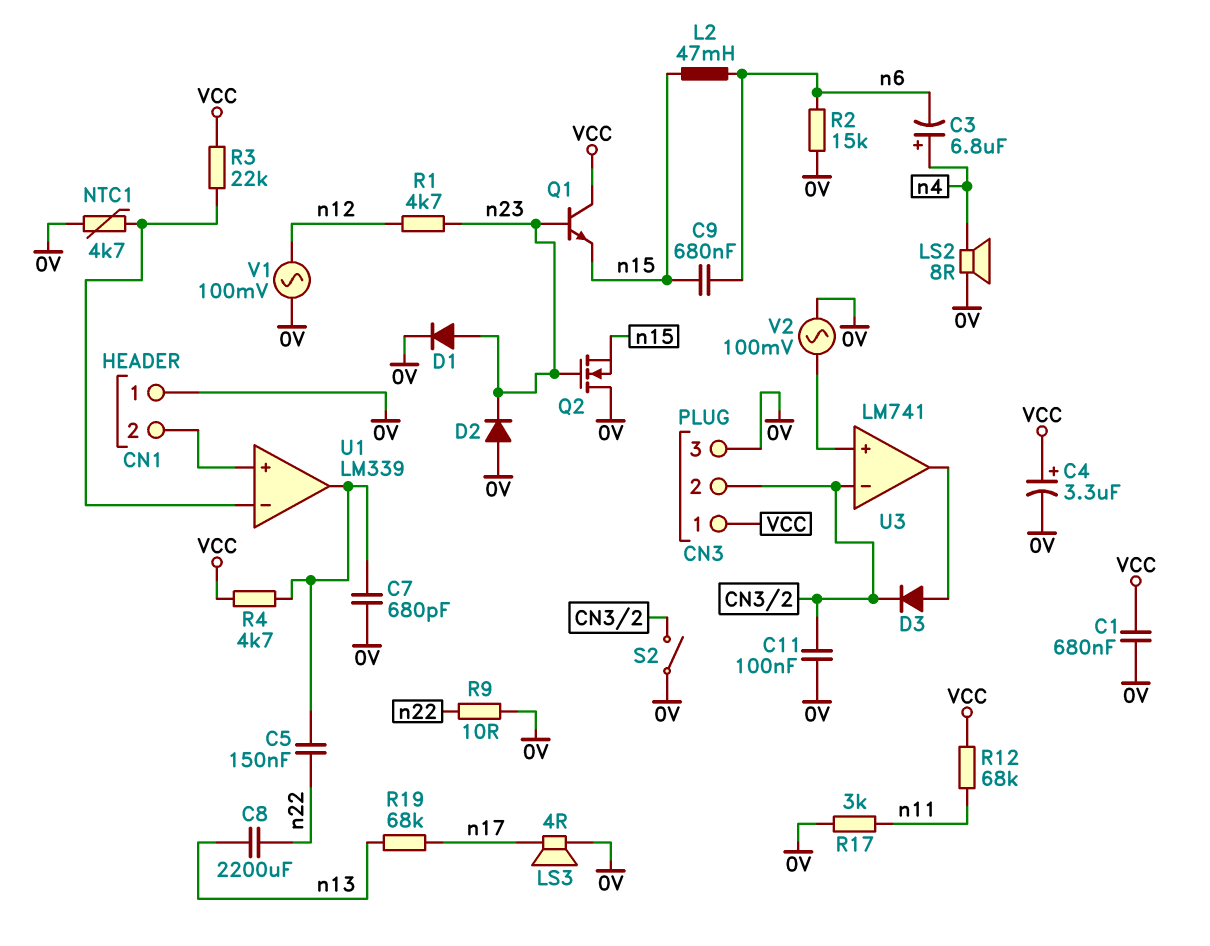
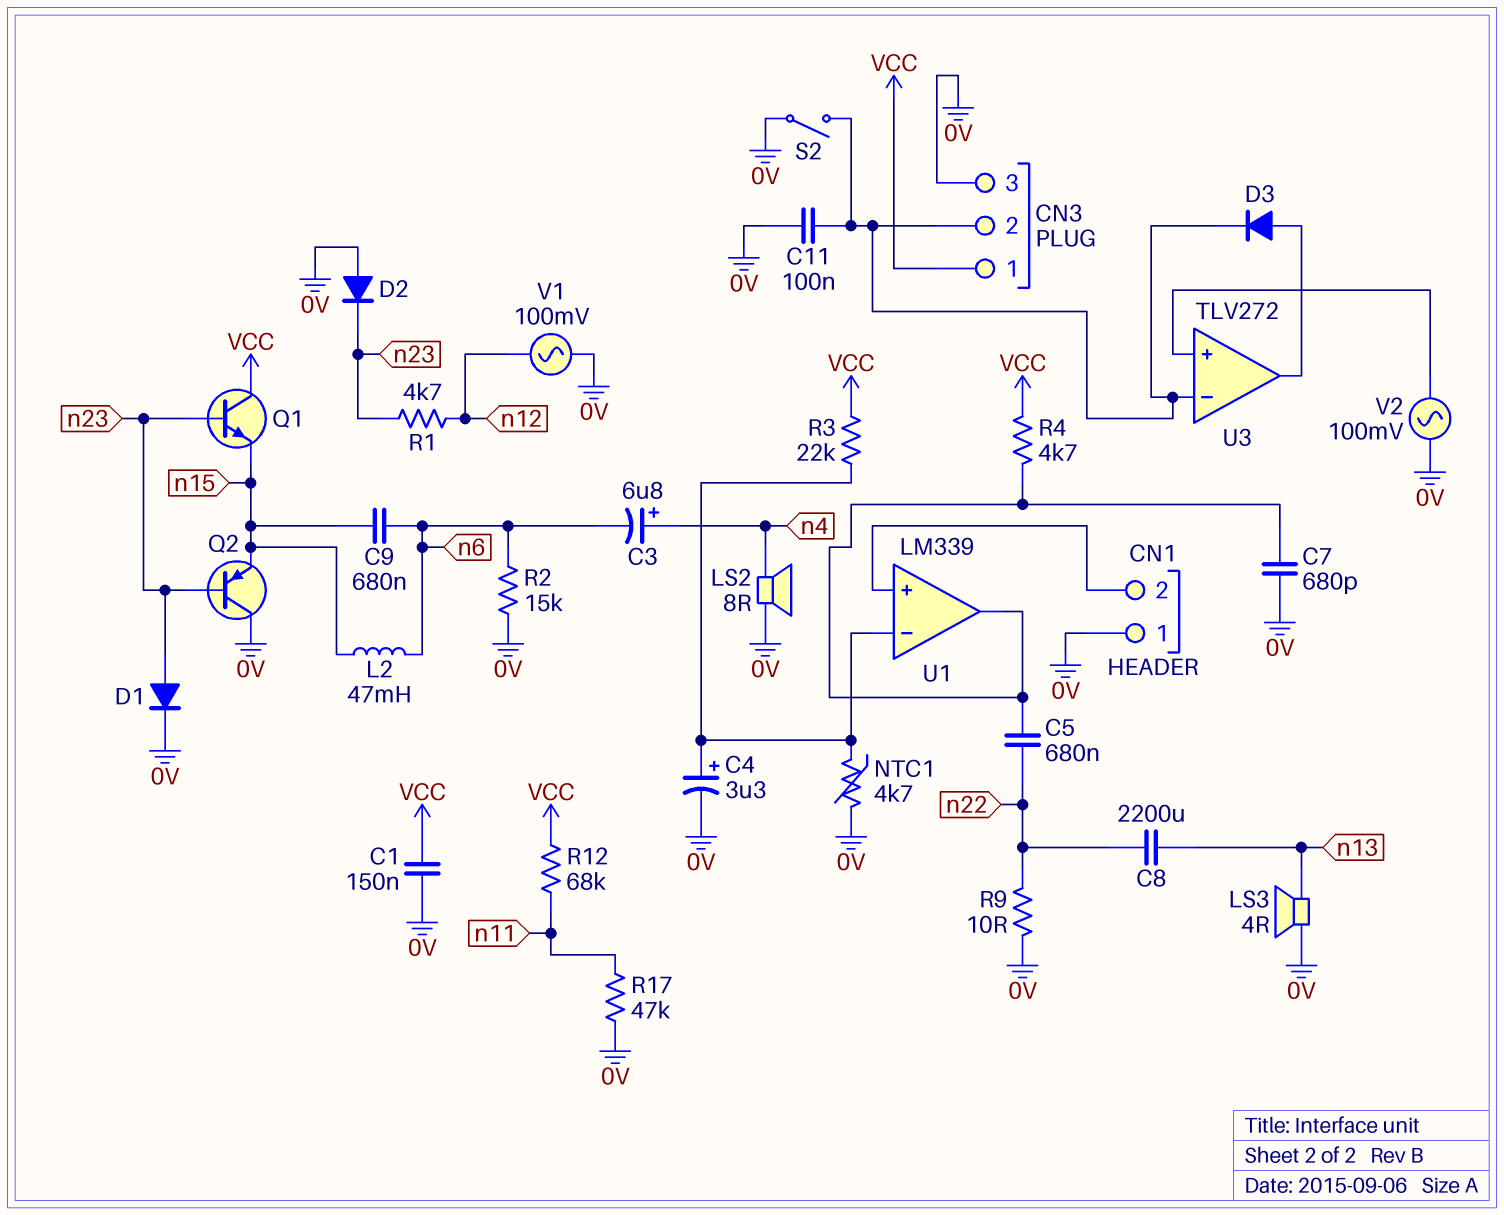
C1: 680nF (0V, VCC) -> 150nF (0V, VCC)
C4: 3.3uF (plus VCC, minus 0V) -> 3.3uF (plus U1/in-, minus 0V)
C5: 150nF (U1/out, n22) -> 680nF (U1/out, n22)
LS3: speaker 4R (0V, n17) -> speaker 4R (0V, n13)
Q2: NMOS (G n23, D 0V, S n15) -> PNP (B n23, C 0V, E n15)
R17: 3k (0V, n11) -> 47k (0V, n11)
R19: 68k (n13, n17) -> none
U3: LM741 -> TLV272

